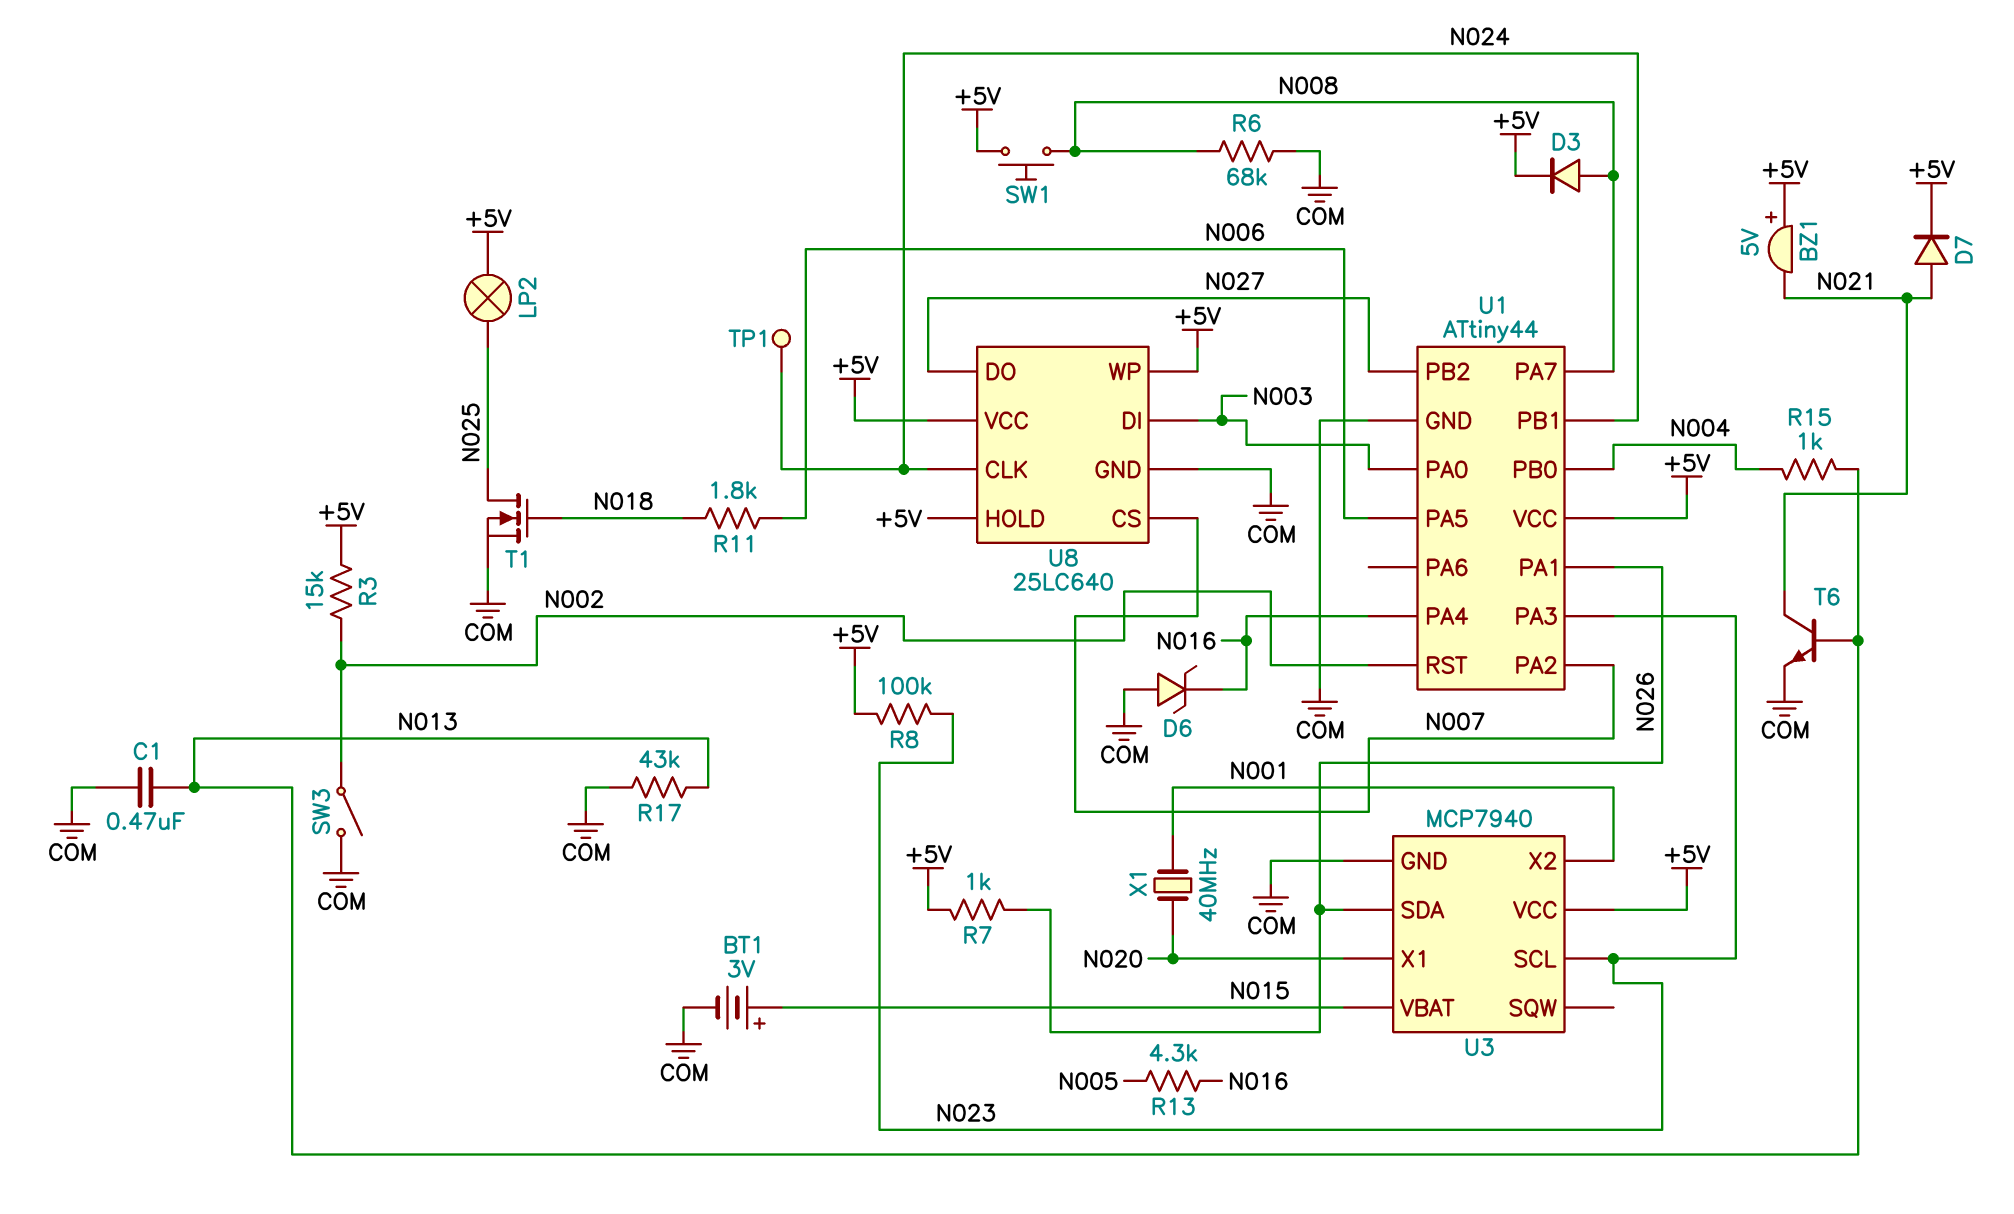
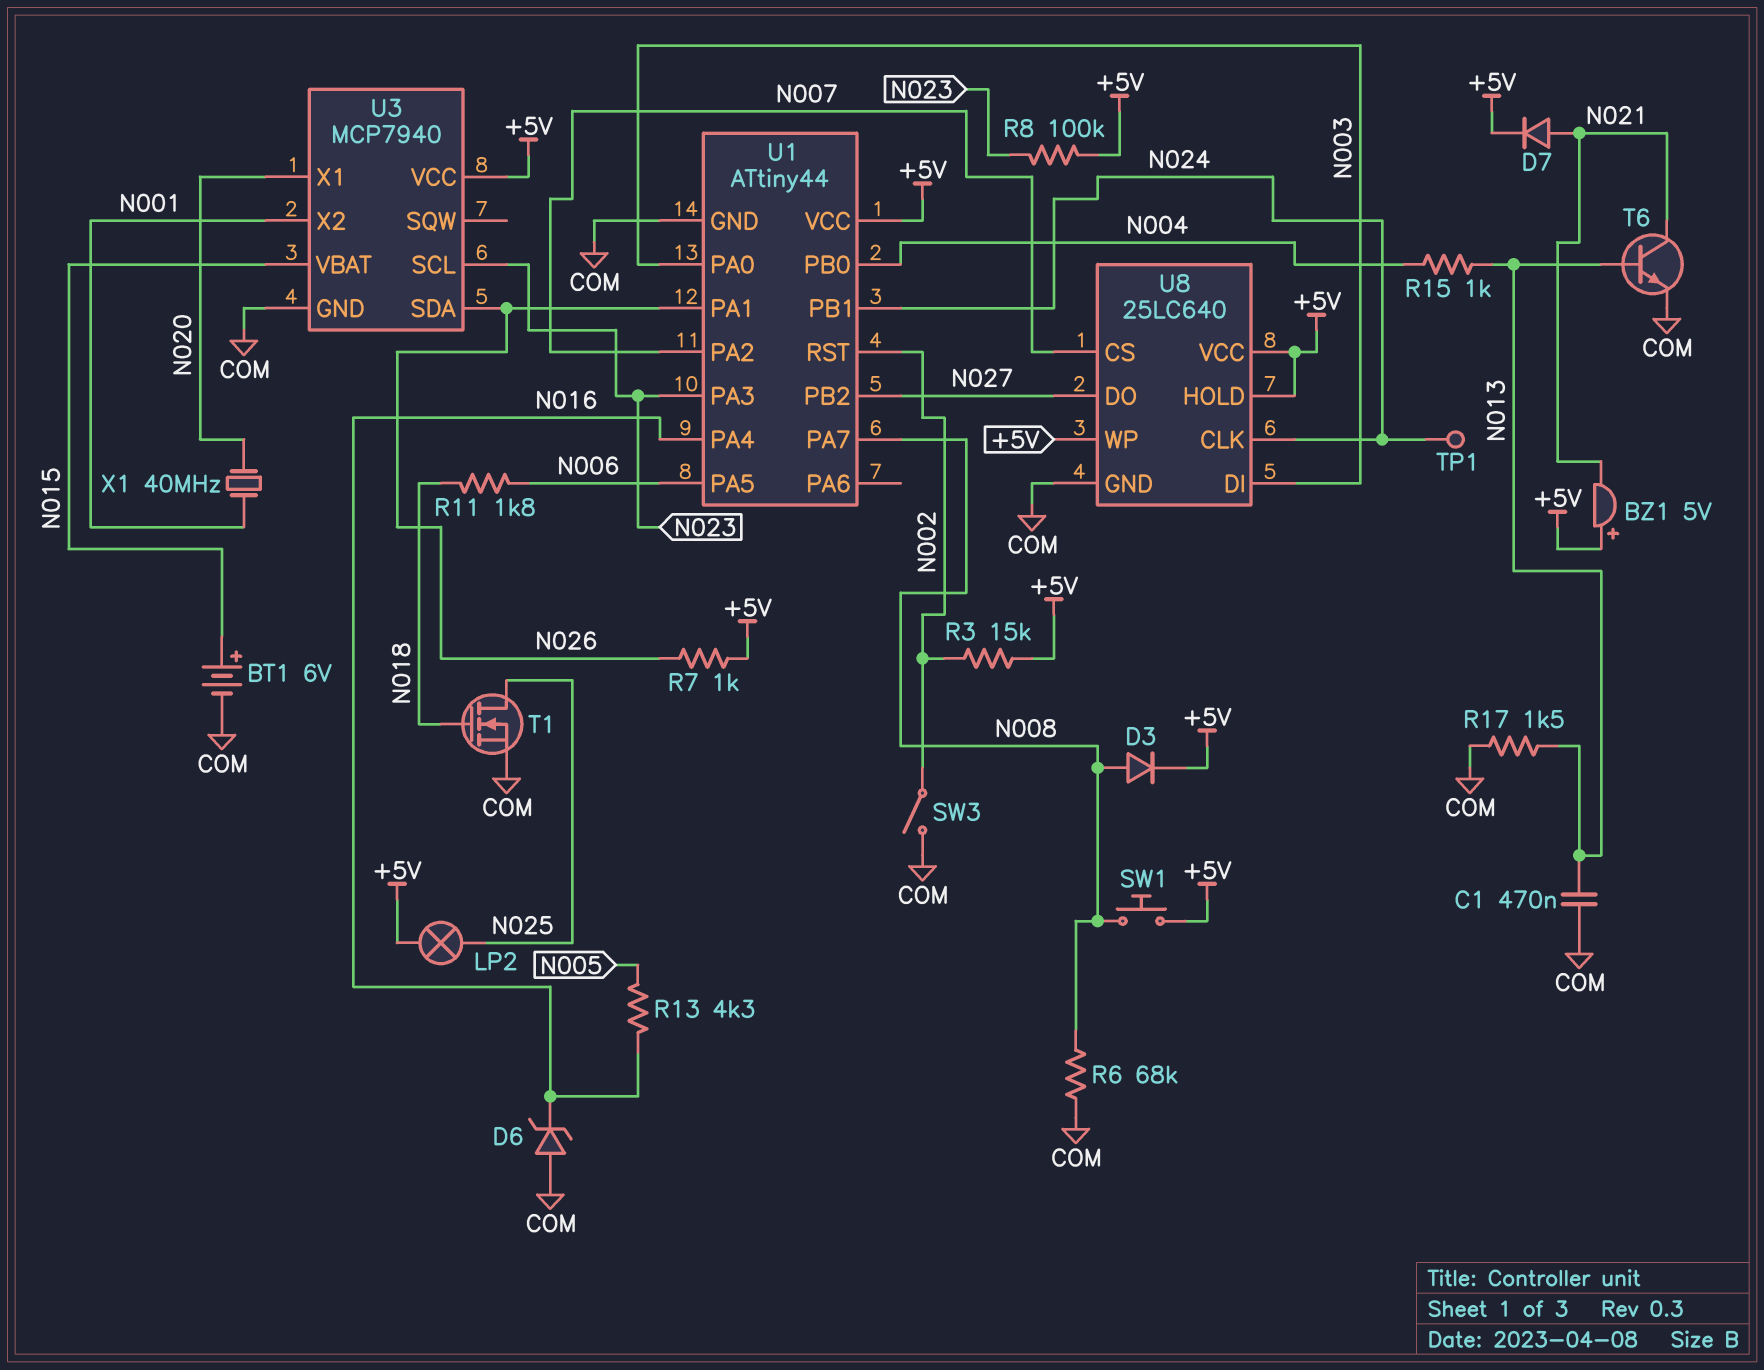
BT1: 3V (plus N015, minus COM) -> 6V (plus N015, minus COM)
R17: 43k (COM, N013) -> 1.5k (COM, N013)

